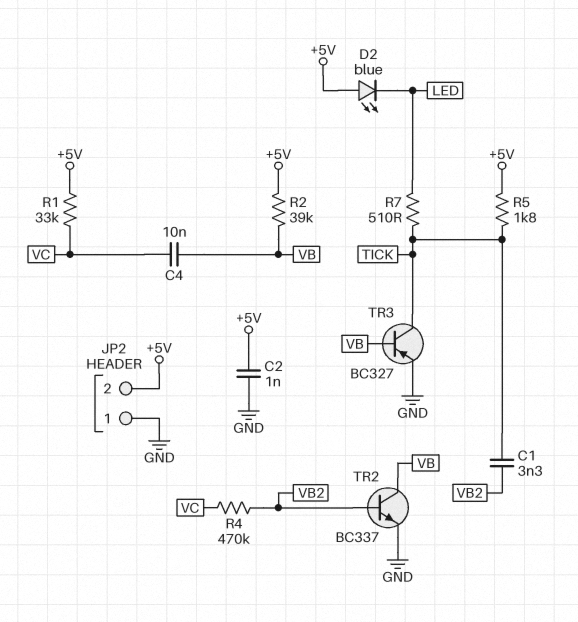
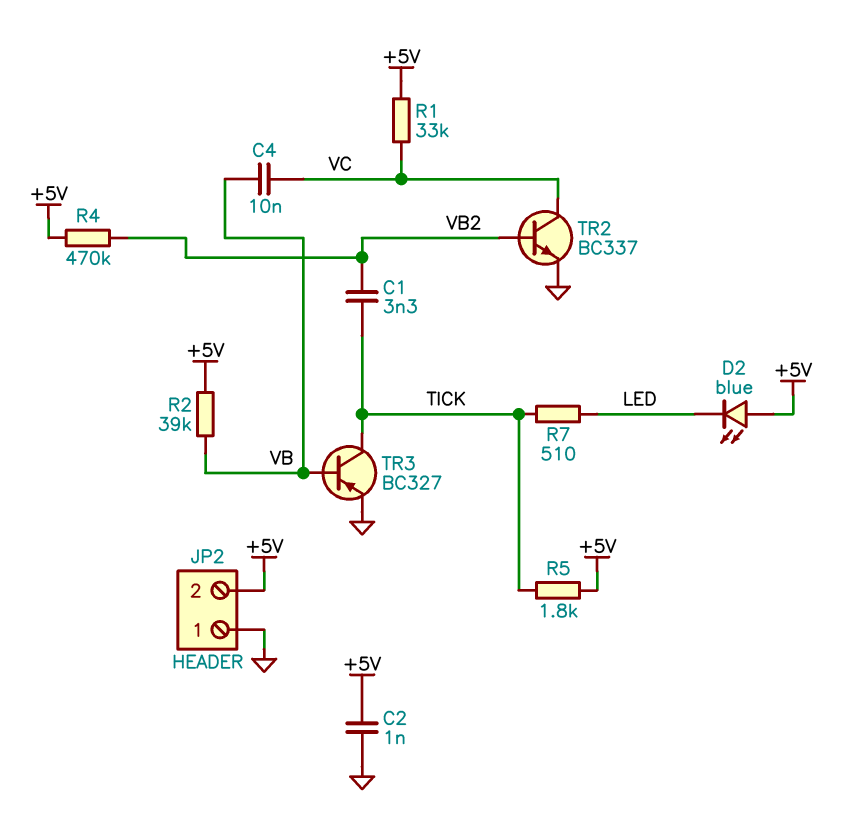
R4: 470k (VB2, VC) -> 470k (+5V, VB2)
TR2: NPN BC337 (B VB2, C VB, E GND) -> NPN BC337 (B VB2, C VC, E GND)

